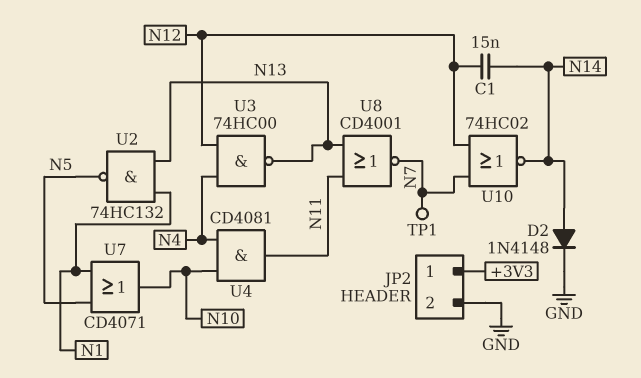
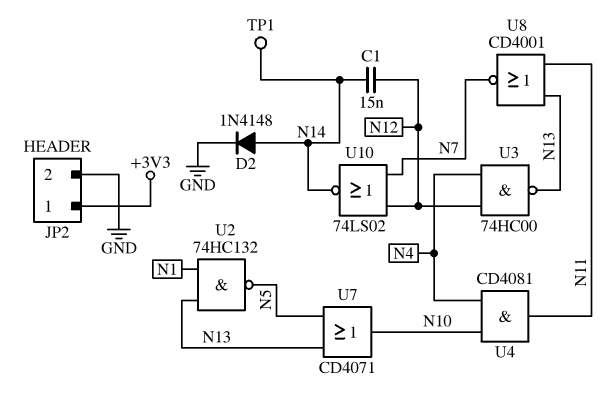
TP1: test point (N7) -> test point (N14)
U7: OR CD4071 (in N1, in N5, out N10) -> OR CD4071 (in N5, in N13, out N10)
U10: NOR 74HC02 (in N7, in N12, out N14) -> NOR 74LS02 (in N7, in N12, out N14)

